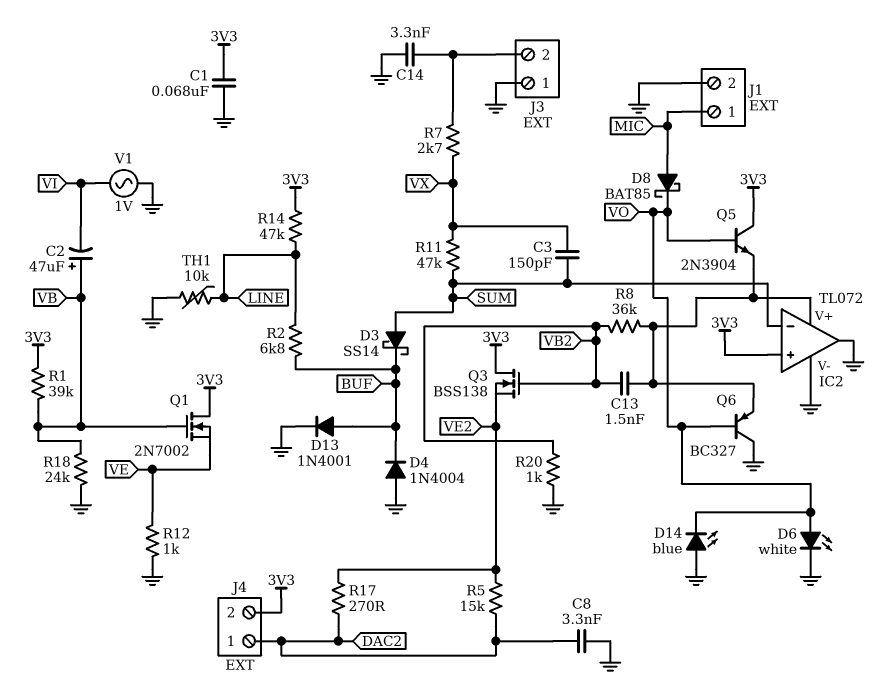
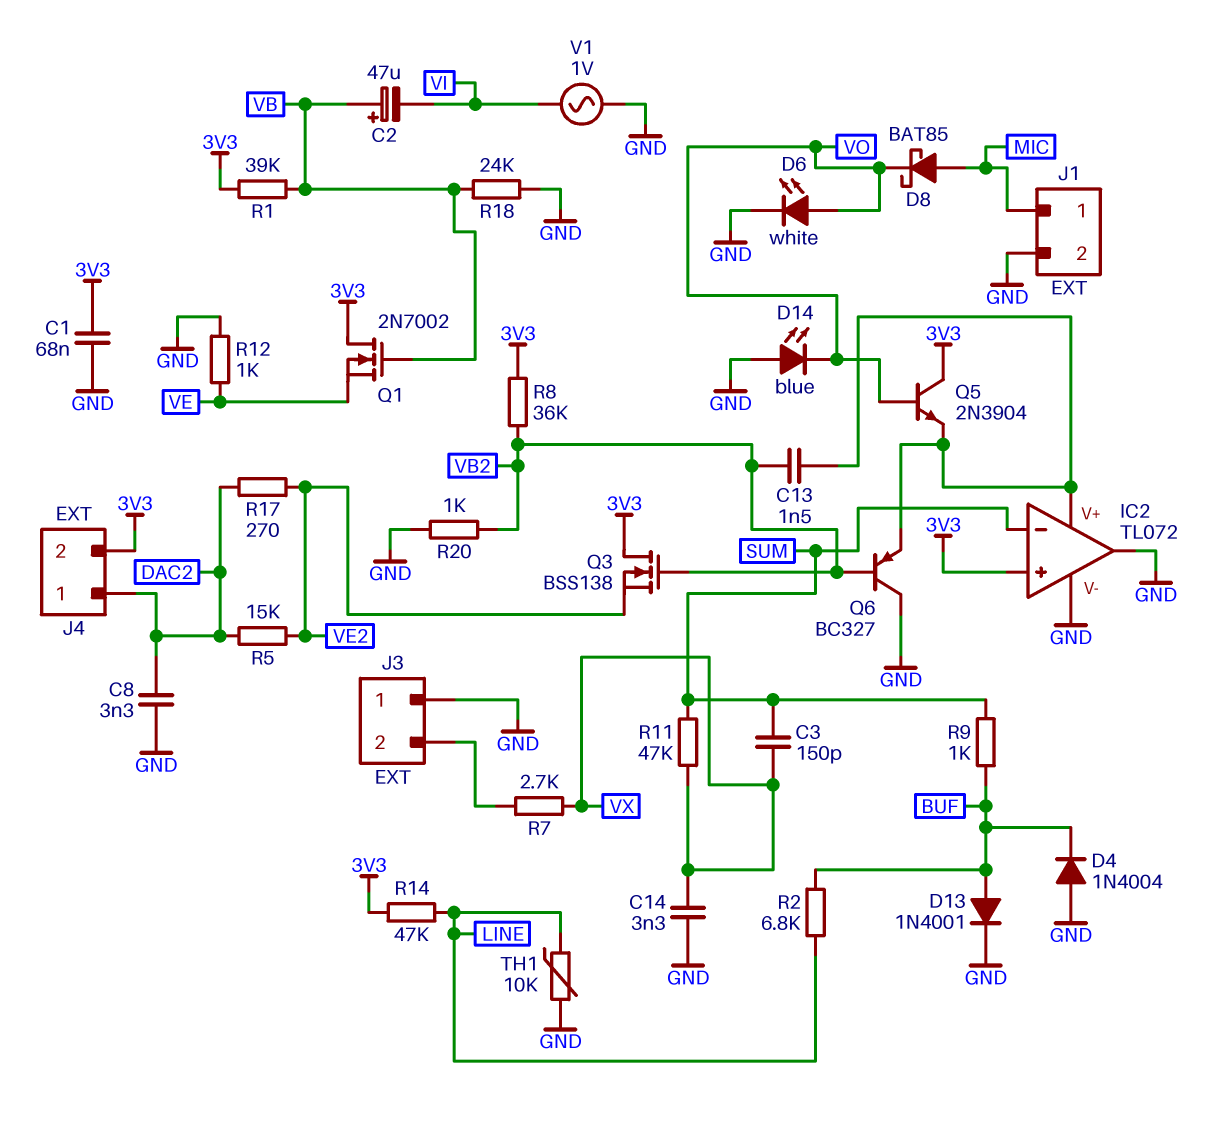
C14: 3.3nF (GND, J3/2) -> 3.3nF (GND, VX)
D3: schottky SS14 (A SUM, K BUF) -> none
Q6: PNP BC327 (B VO, C GND, E IC2/V+) -> PNP BC327 (B VB2, C GND, E IC2/V+)
R8: 36k (IC2/V+, VB2) -> 36k (3V3, VB2)
R9: none -> 1k (BUF, SUM)

